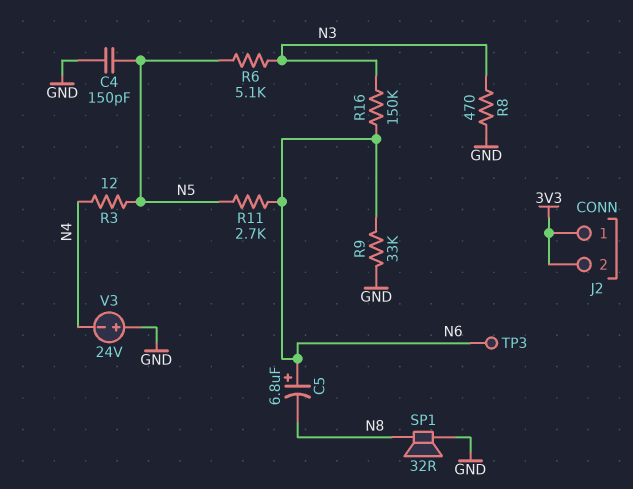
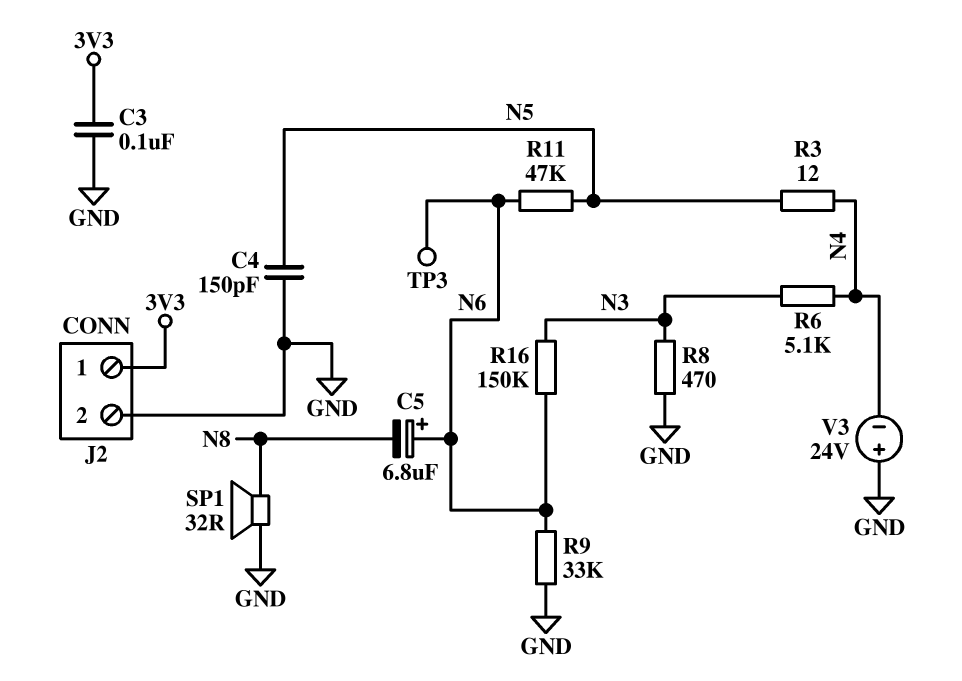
C3: none -> 100nF (3V3, GND)
J2 pin 2: 3V3 -> GND
R6: 5.1k (N3, N5) -> 5.1k (N3, N4)
R11: 2.7k (N5, N6) -> 47k (N5, N6)

